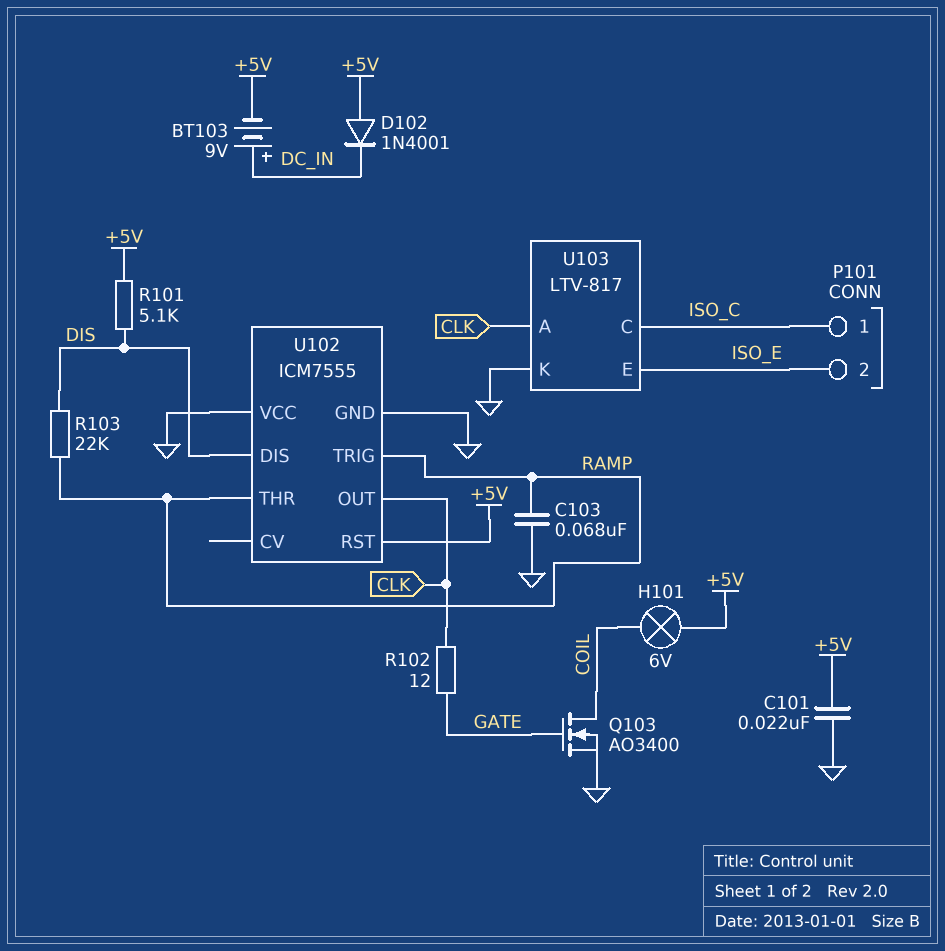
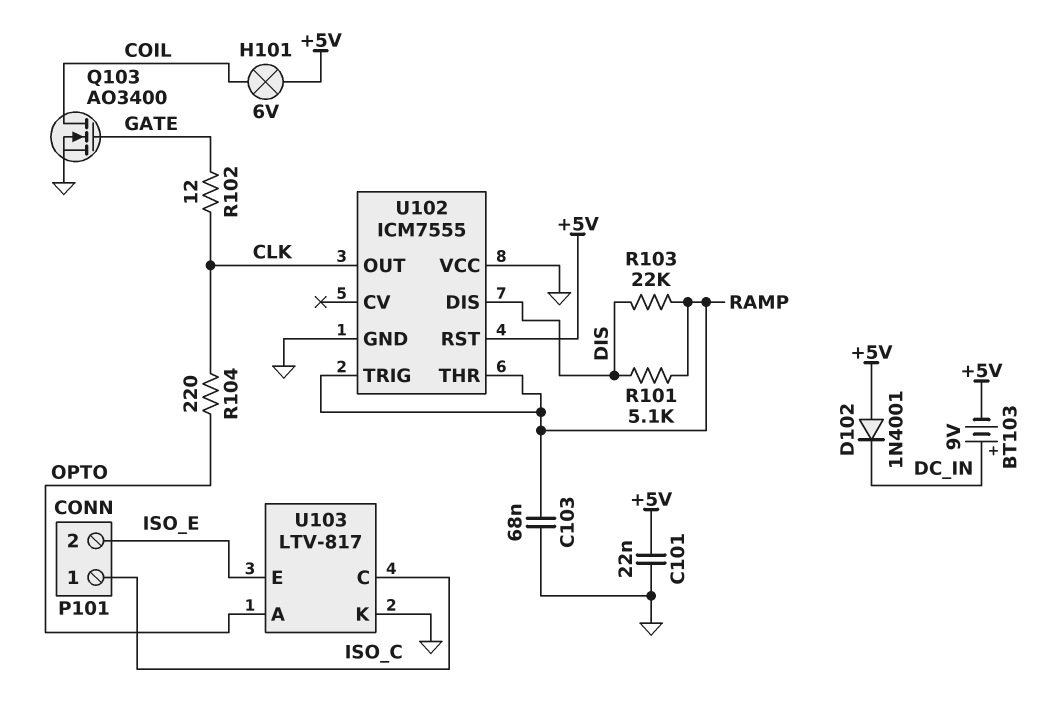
R101: 5.1k (+5V, DIS) -> 5.1k (DIS, RAMP)
R104: none -> 220 (CLK, OPTO)
U103 pin A: CLK -> OPTO

